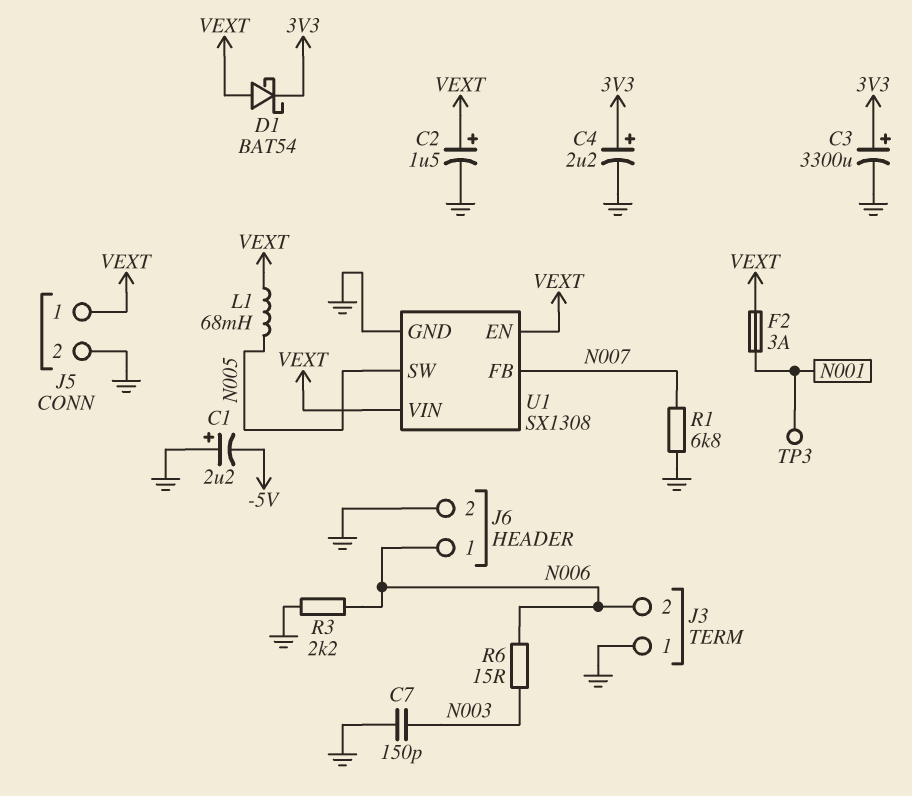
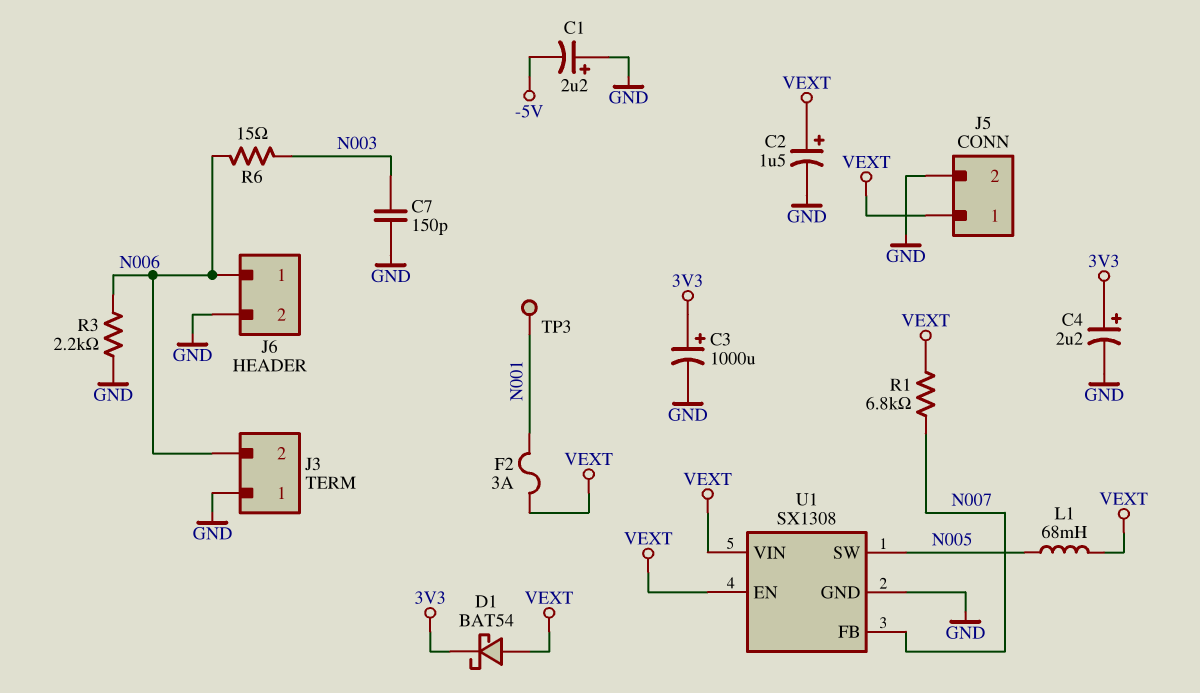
C3: 3300uF (plus 3V3, minus GND) -> 1000uF (plus 3V3, minus GND)
R1: 6.8k (GND, N007) -> 6.8k (N007, VEXT)

